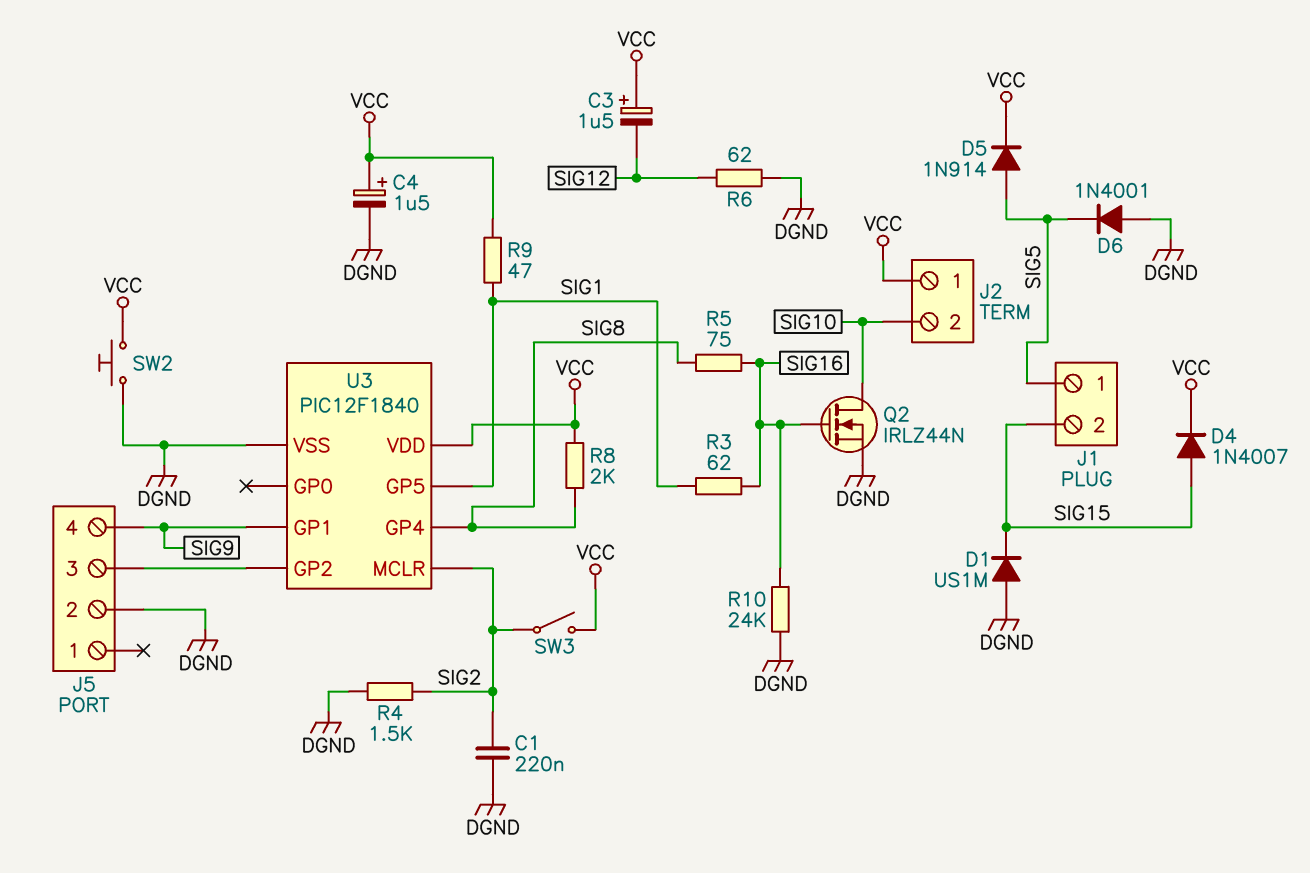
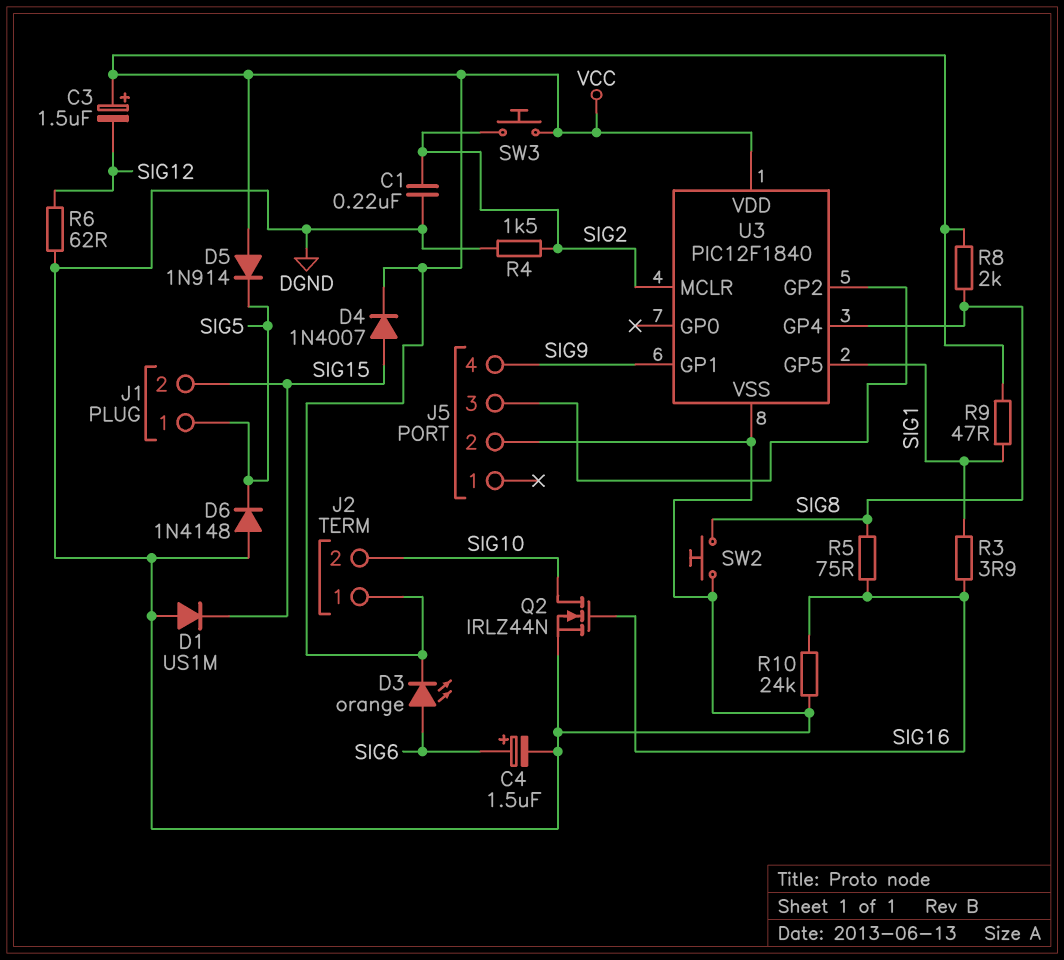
C4: 1.5uF (plus VCC, minus DGND) -> 1.5uF (plus SIG6, minus DGND)
D3: none -> LED orange (A SIG6, K VCC)
D5: diode 1N914 (A SIG5, K VCC) -> diode 1N914 (A VCC, K SIG5)
D6: diode 1N4001 (A DGND, K SIG5) -> diode 1N4148 (A DGND, K SIG5)
R3: 62 (SIG1, SIG16) -> 3.9 (SIG1, SIG16)
SW2: button (DGND, VCC) -> button (DGND, SIG8)
SW3: switch (SIG2, VCC) -> button (SIG2, VCC)

